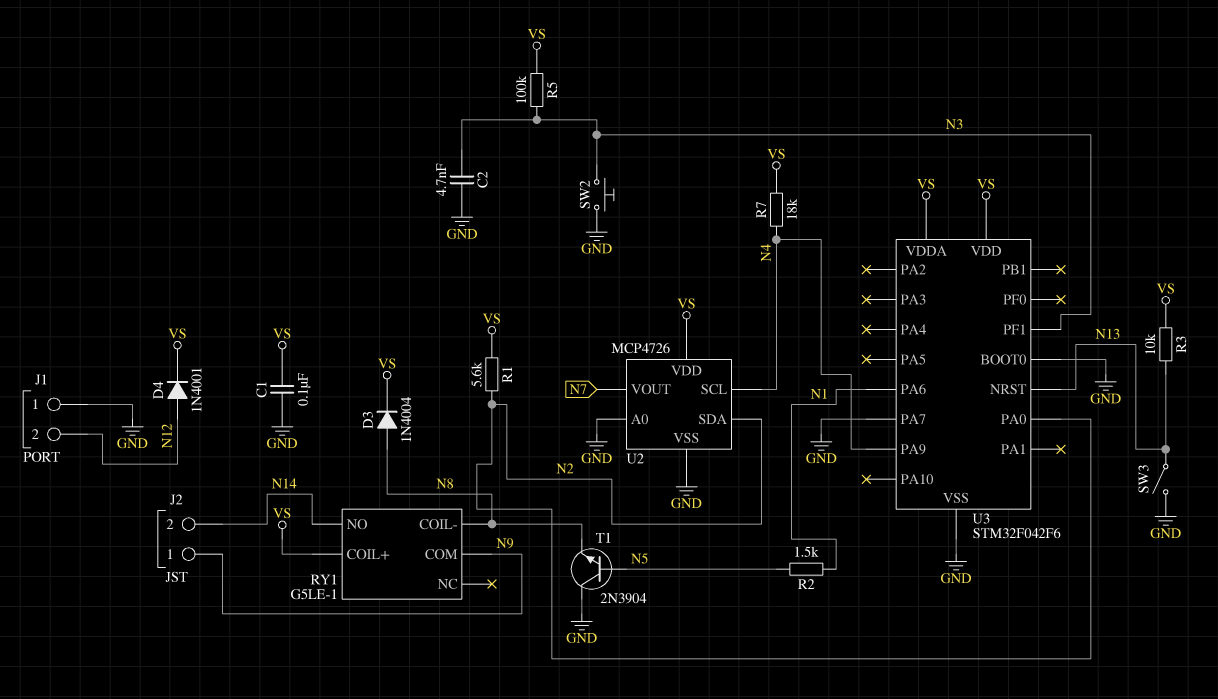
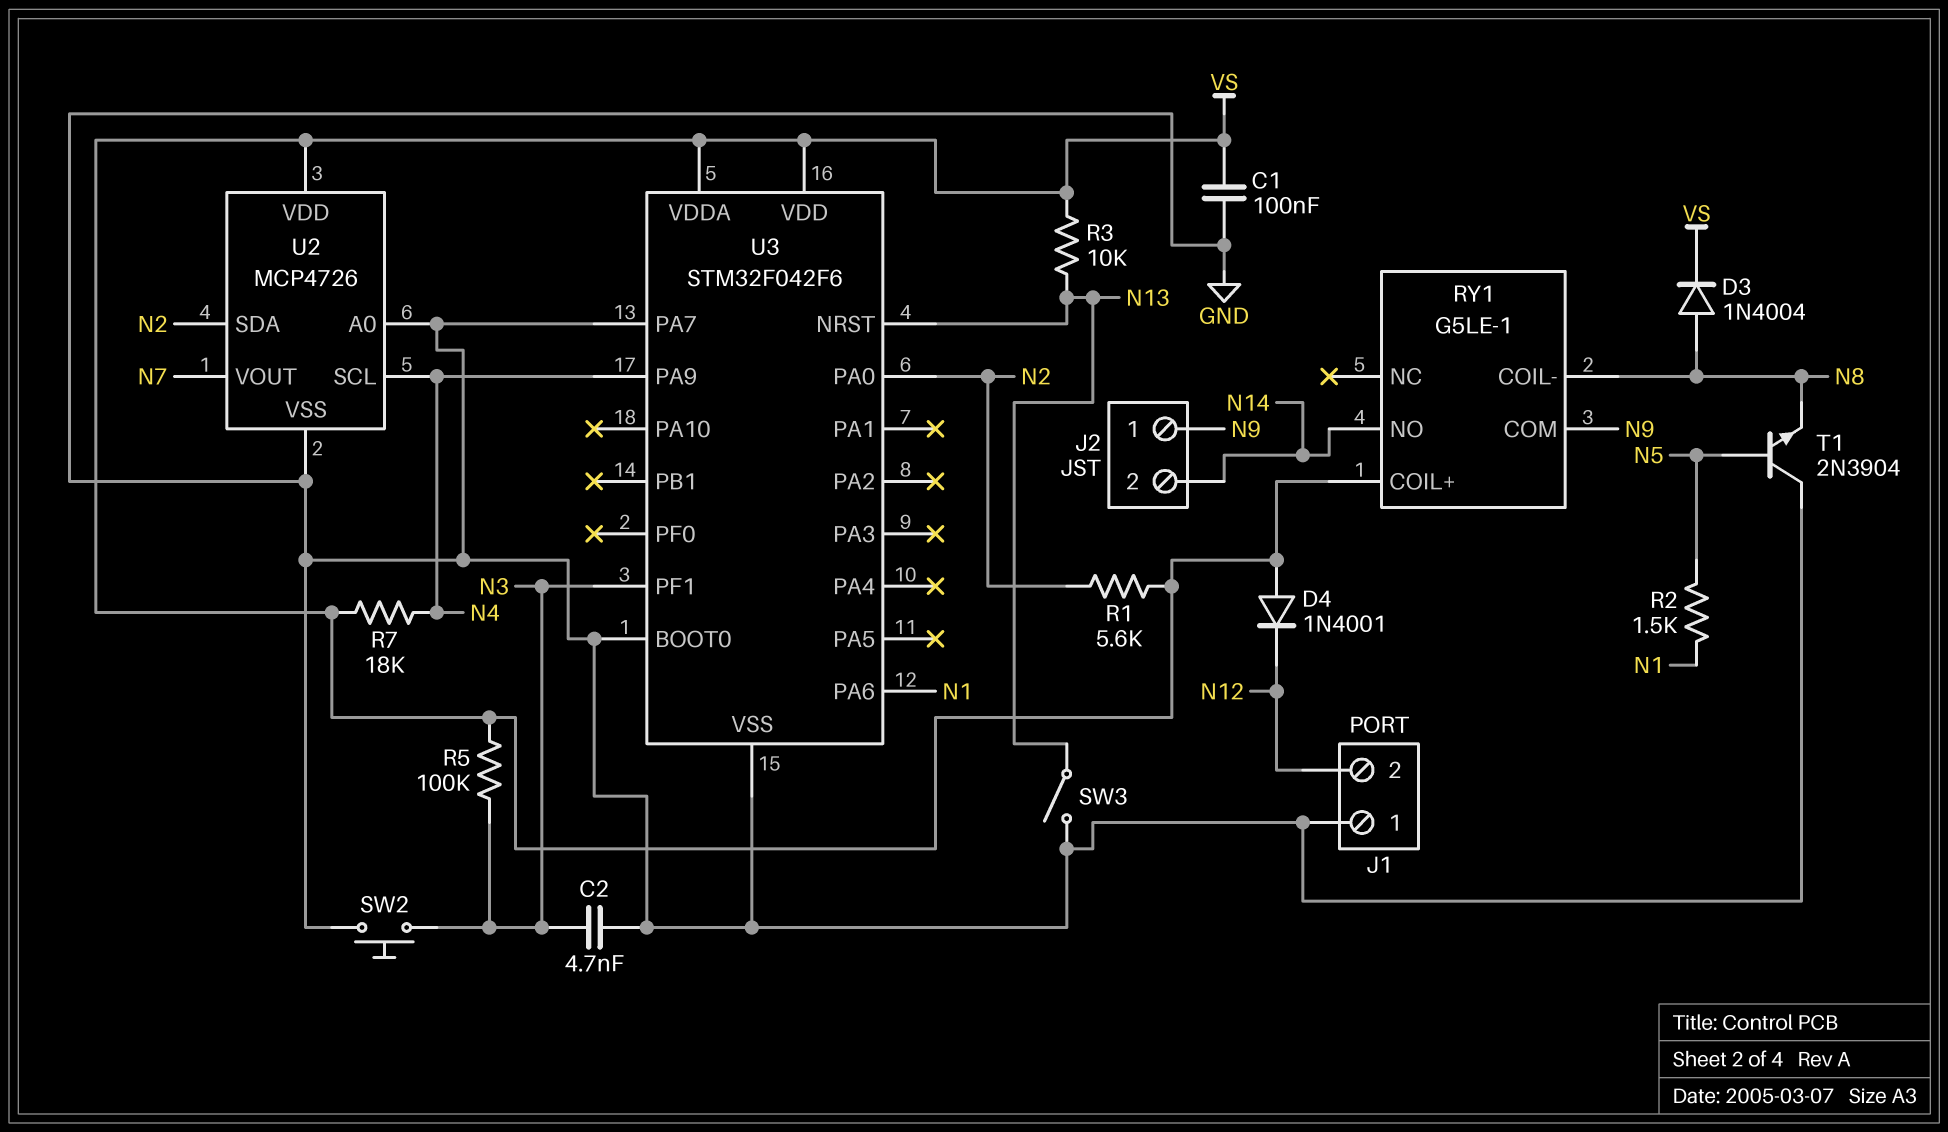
D4: diode 1N4001 (A N12, K VS) -> diode 1N4001 (A VS, K N12)

